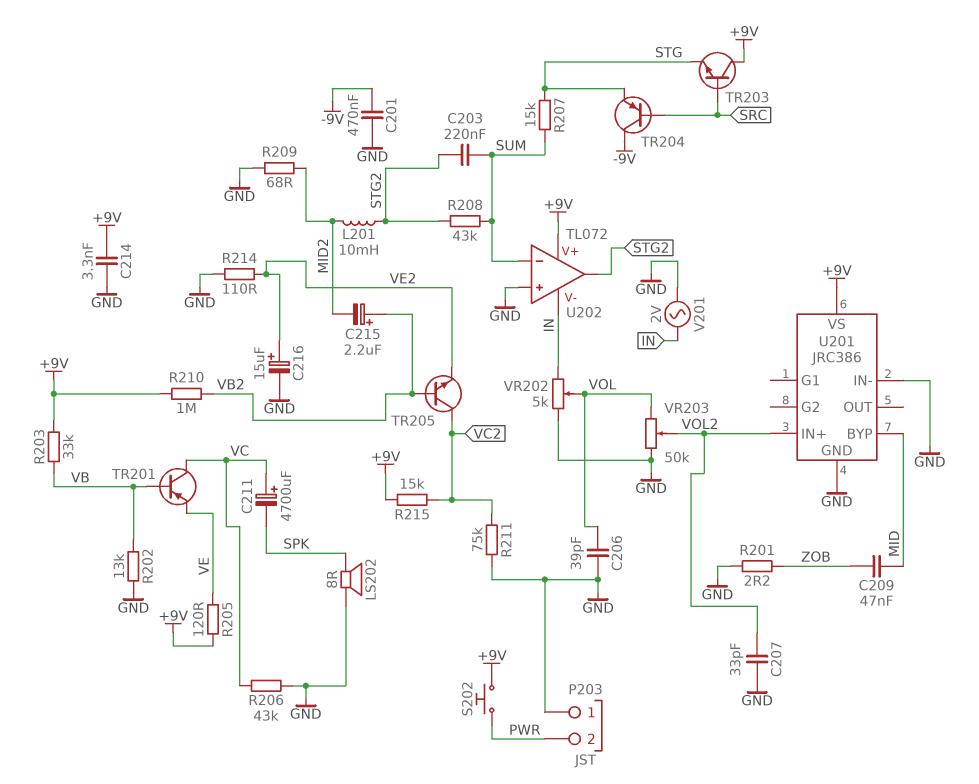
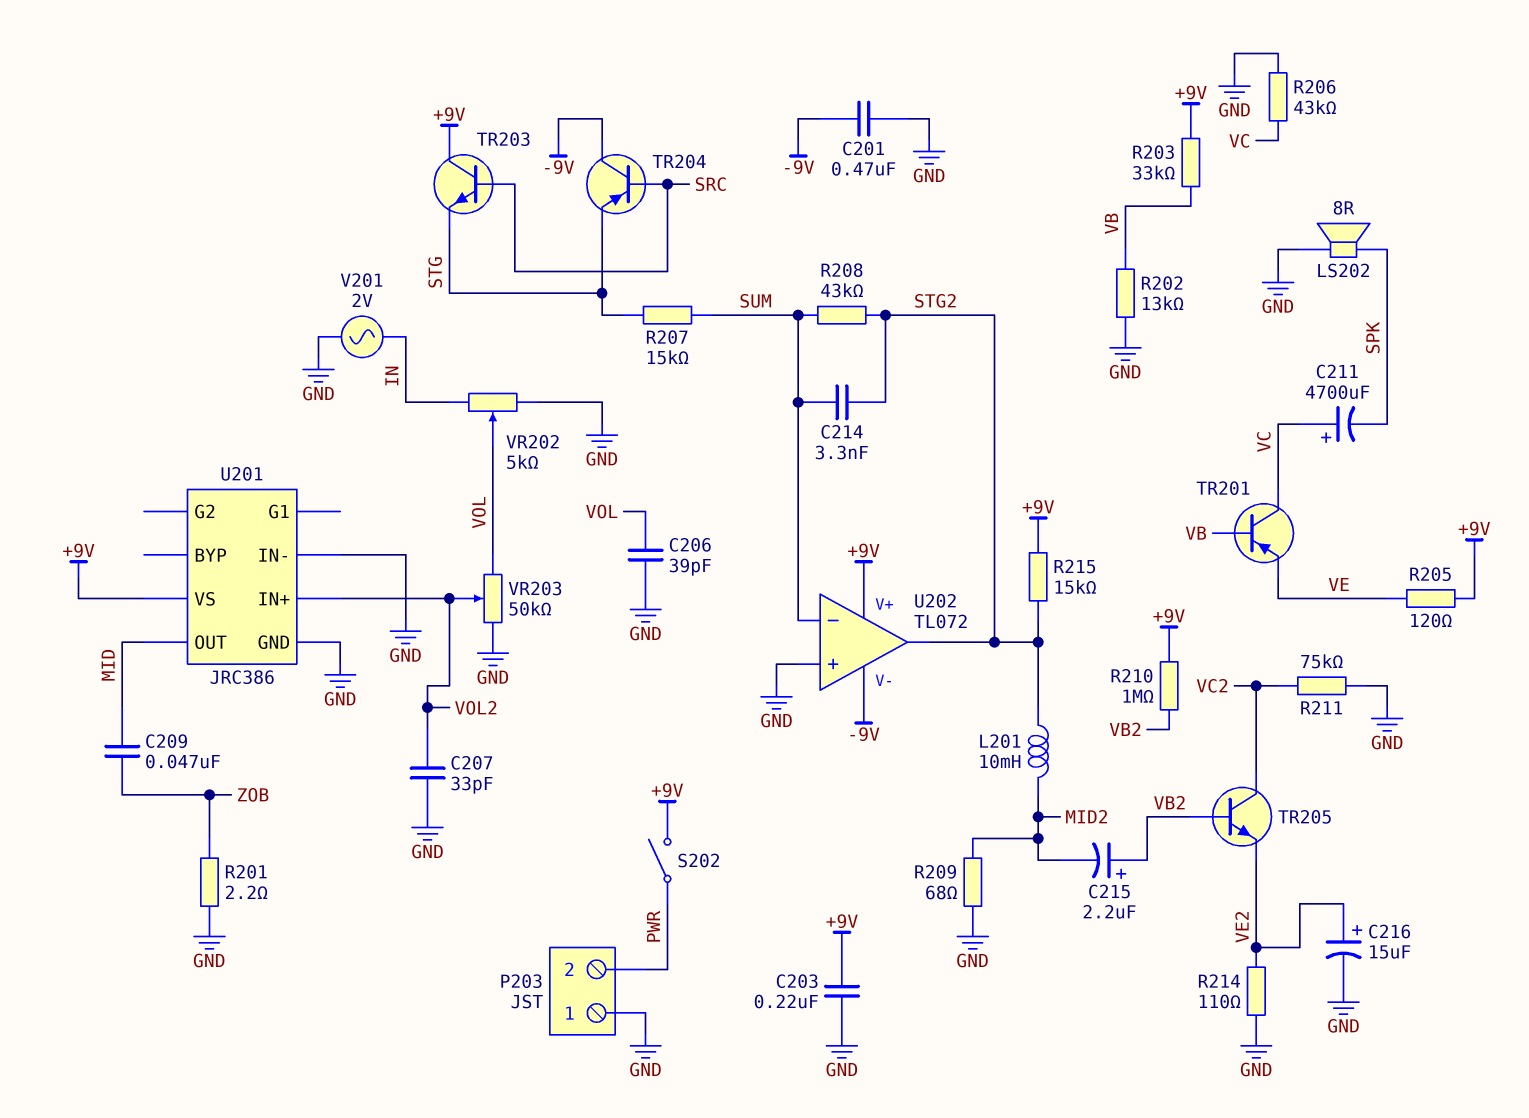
C203: 220nF (STG2, SUM) -> 220nF (+9V, GND)
C214: 3.3nF (+9V, GND) -> 3.3nF (STG2, SUM)
R215: 15k (+9V, VC2) -> 15k (+9V, STG2)
S202: button (+9V, PWR) -> switch (+9V, PWR)
U201 pin BYP: MID -> none
U201 pin OUT: none -> MID
U202 pin V-: IN -> -9V

